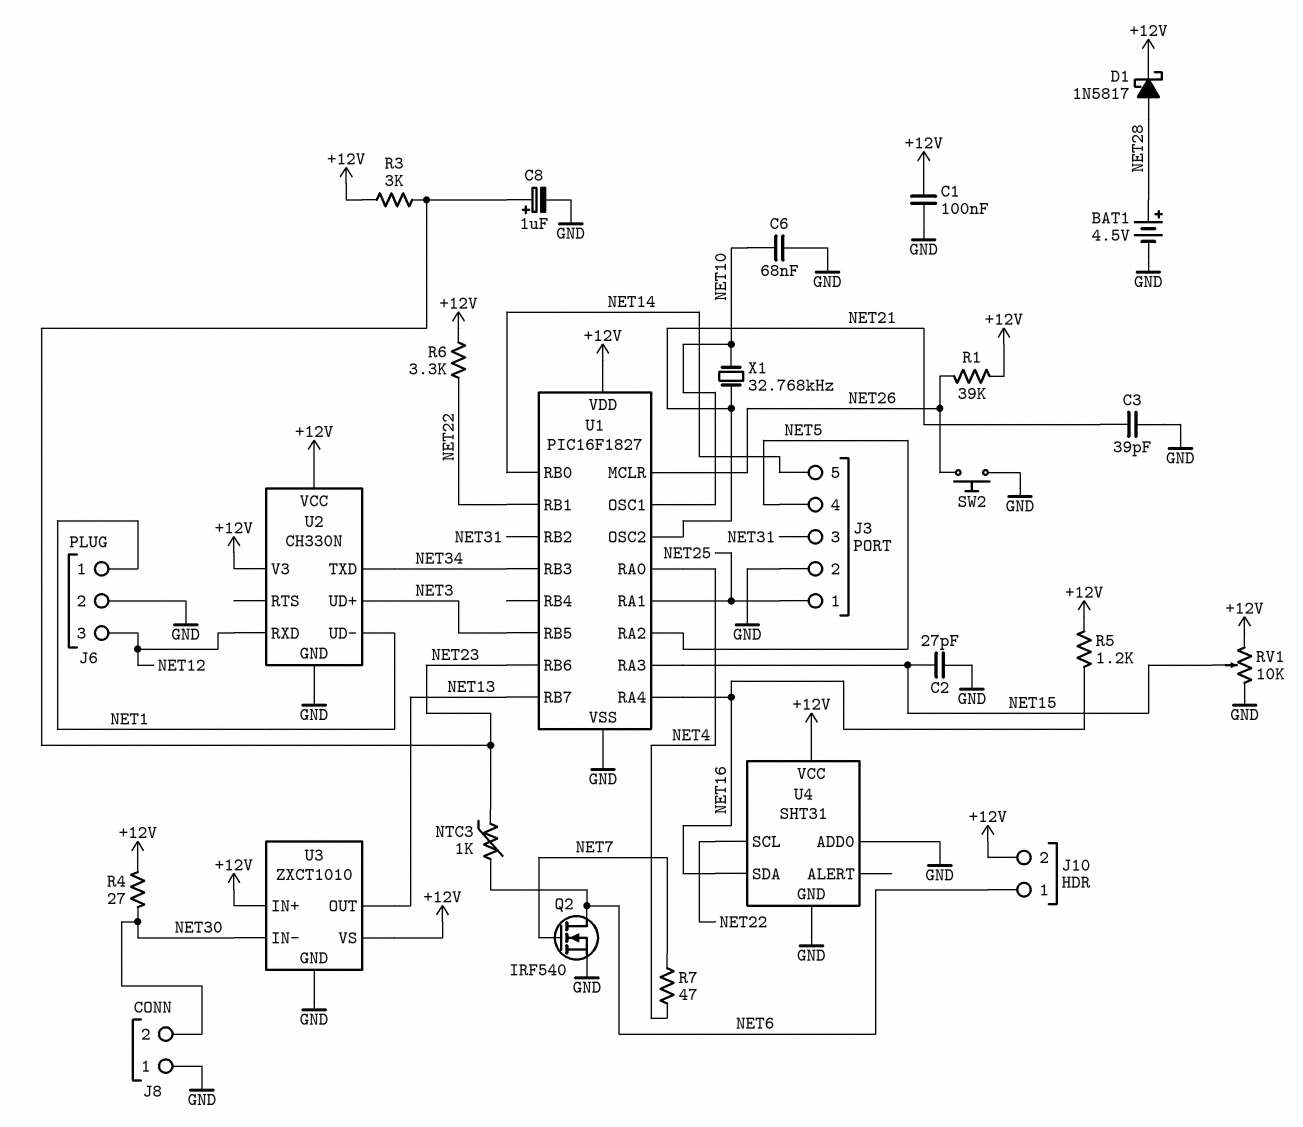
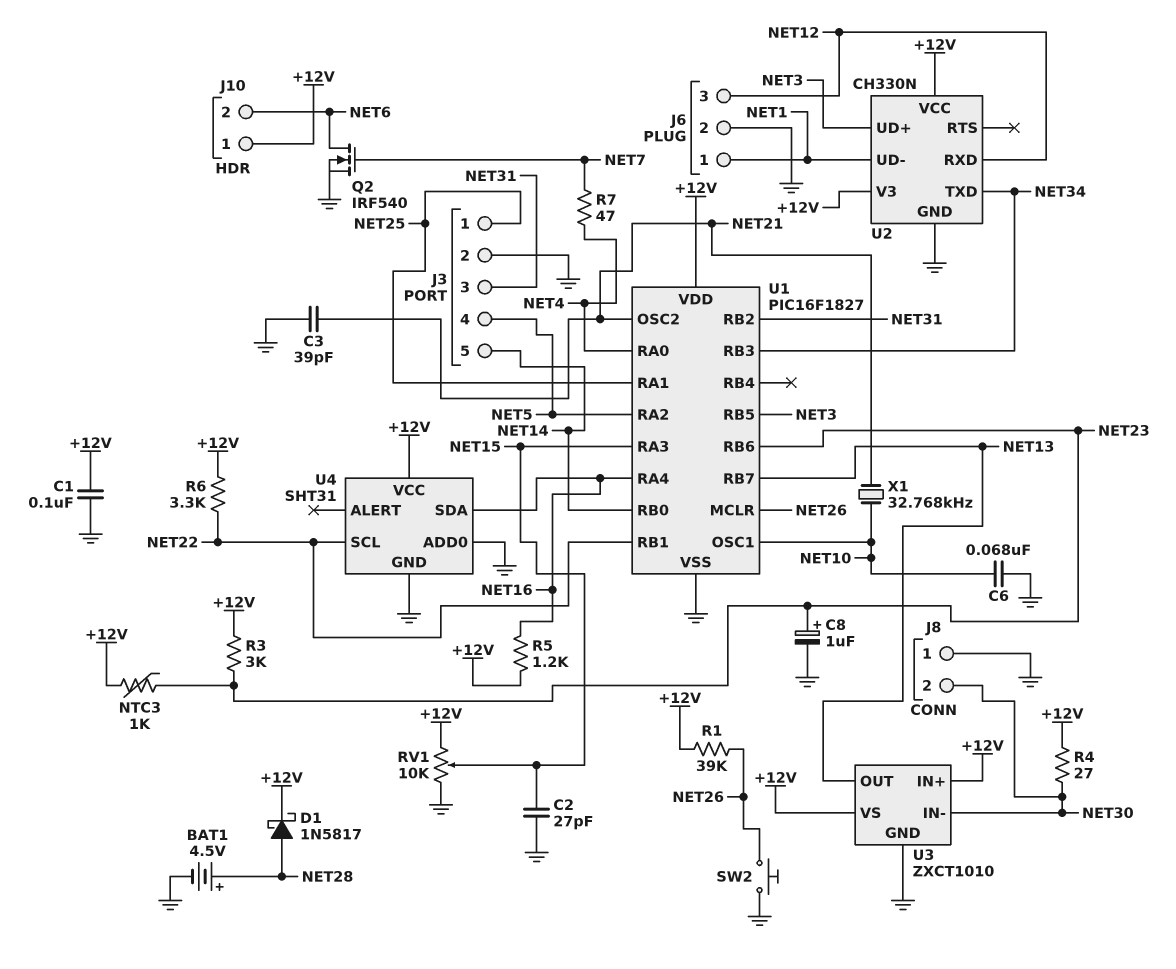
J10 pin 1: NET6 -> +12V
J10 pin 2: +12V -> NET6
NTC3: 1k (NET6, NET23) -> 1k (+12V, NET23)

